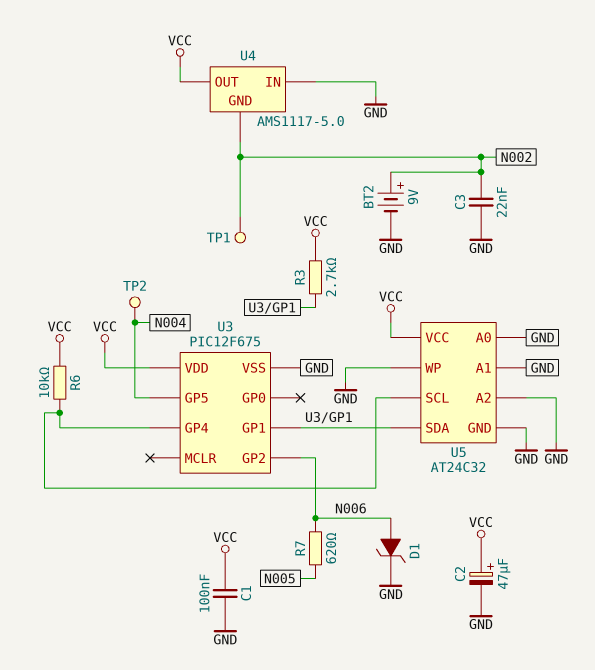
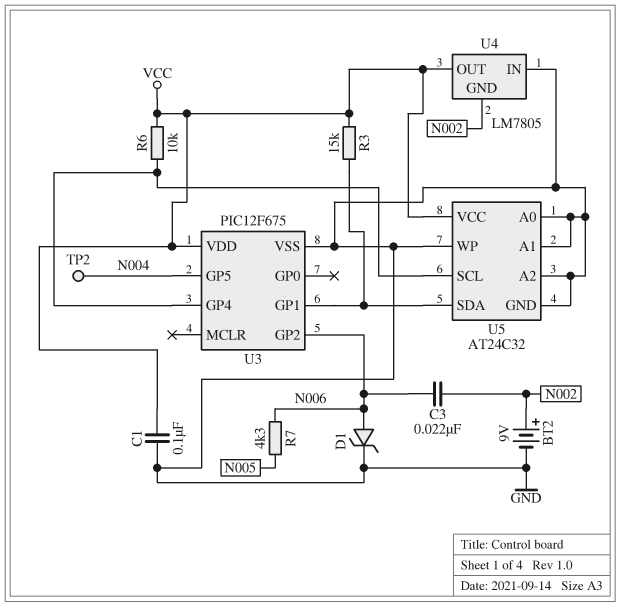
C2: 47uF (plus VCC, minus GND) -> none
C3: 22nF (GND, N002) -> 22nF (N002, N006)
R3: 2.7k (U3/GP1, VCC) -> 15k (U3/GP1, VCC)
R7: 620 (N005, N006) -> 4.3k (N005, N006)
TP1: test point (N002) -> none
U4: AMS1117-5.0 -> LM7805

